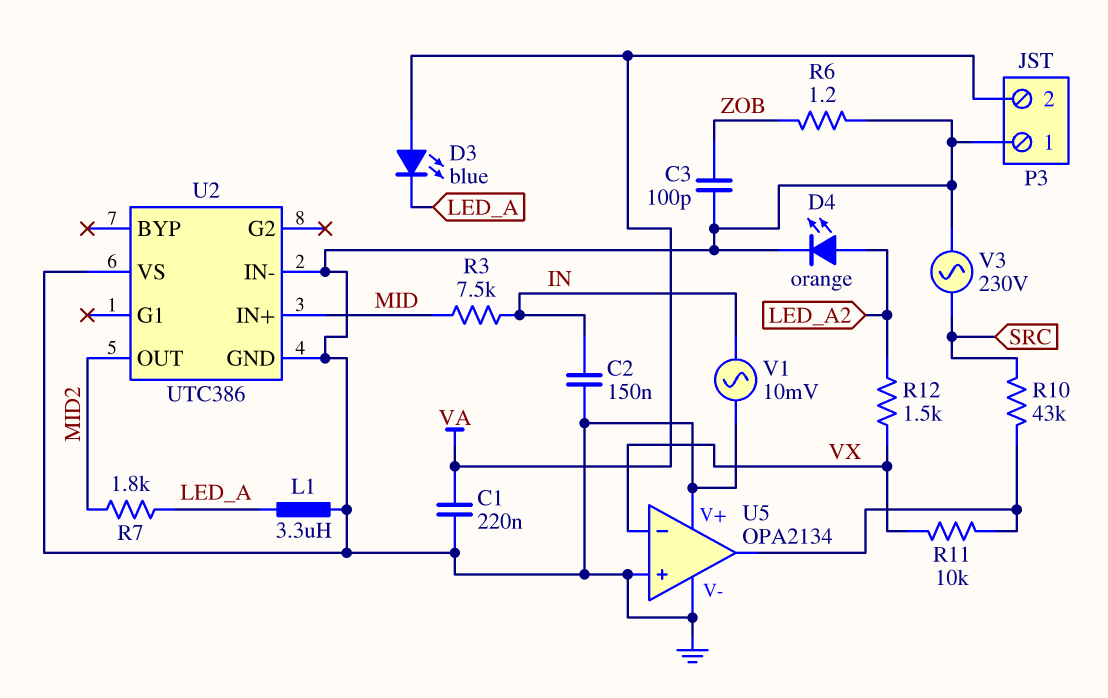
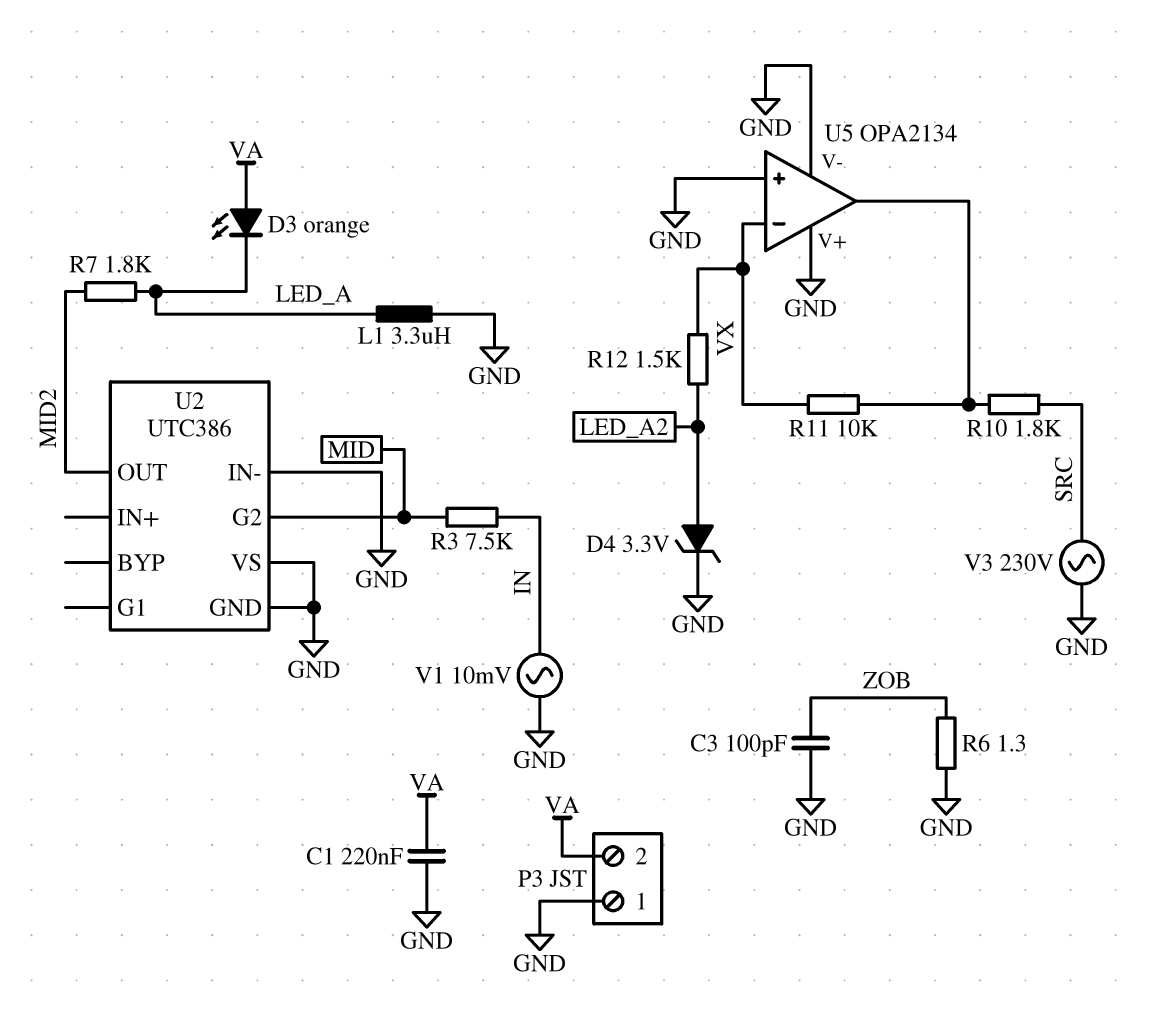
C2: 150nF (GND, IN) -> none
D3: LED blue (A VA, K LED_A) -> LED orange (A VA, K LED_A)
D4: LED orange (A LED_A2, K GND) -> zener 3.3V (A LED_A2, K GND)
R6: 1.2 (GND, ZOB) -> 1.3 (GND, ZOB)
R10: 43k (SRC, U5/out) -> 1.8k (SRC, U5/out)
U2 pin G2: none -> MID
U2 pin IN+: MID -> none

